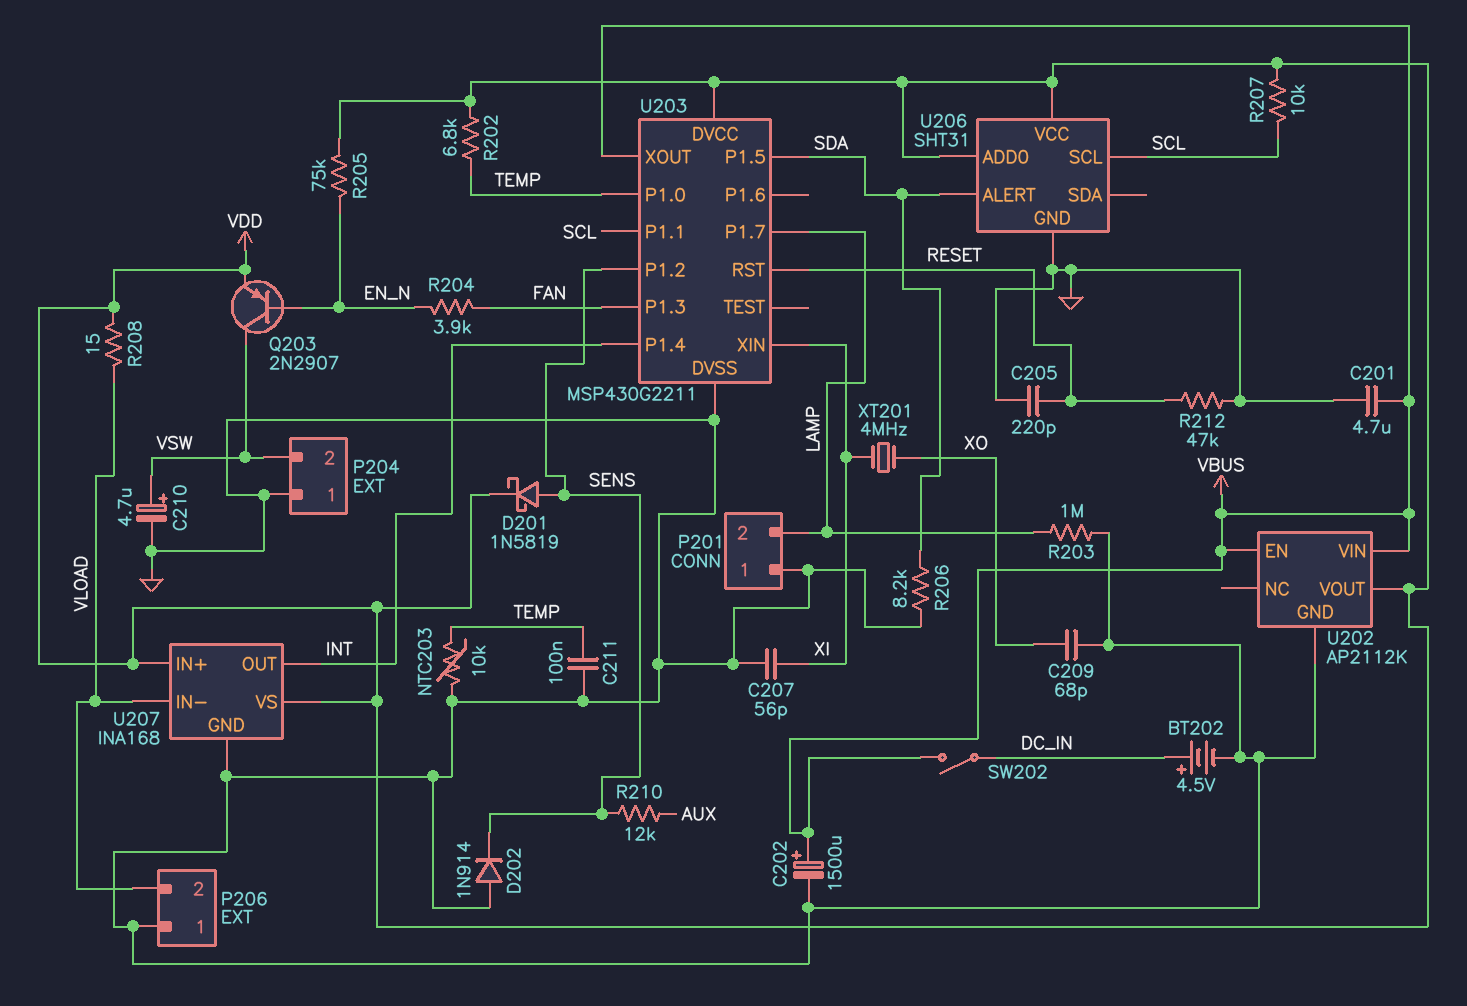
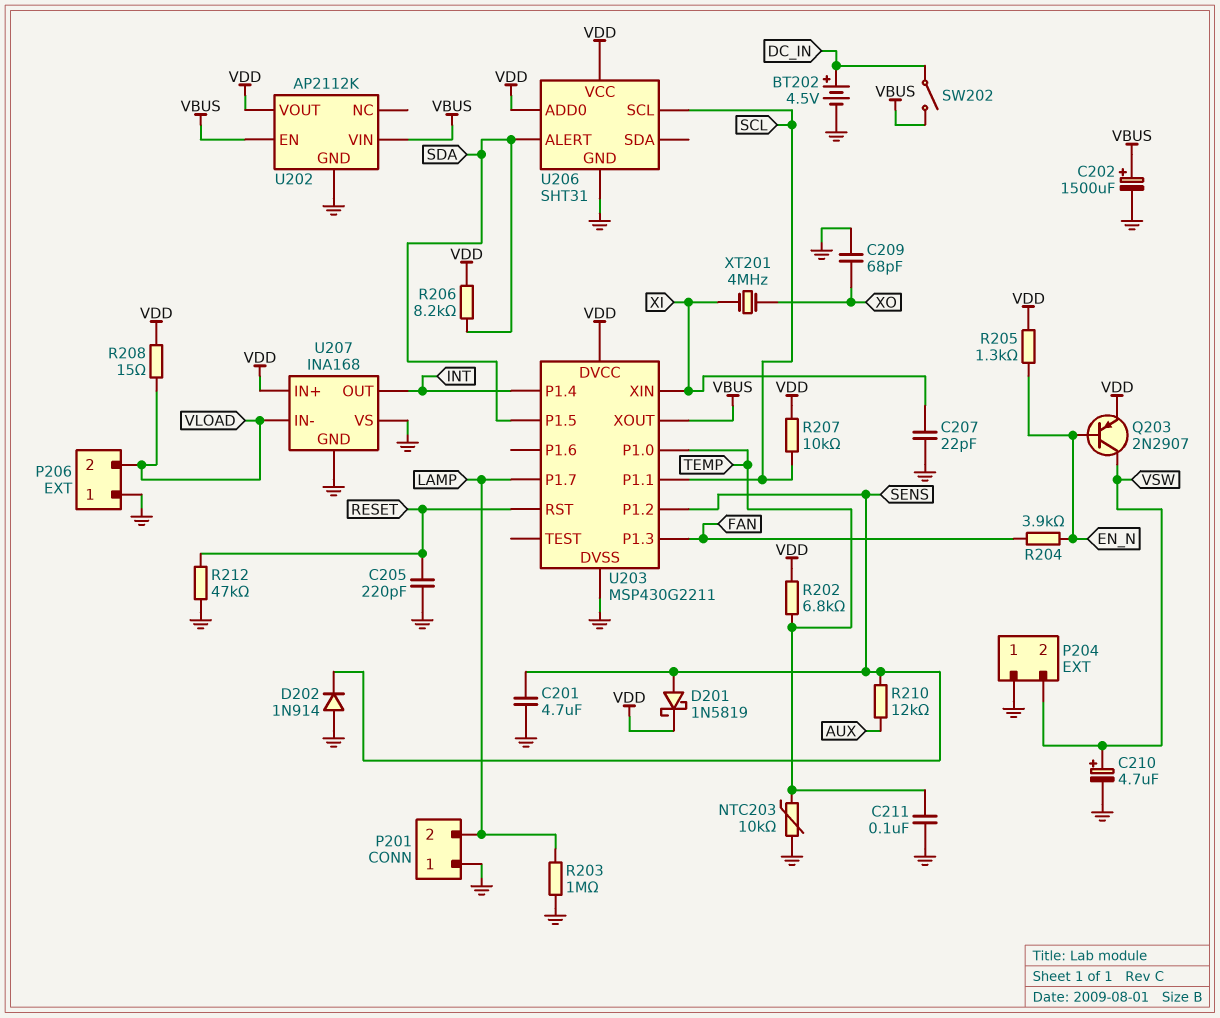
C201: 4.7uF (GND, VBUS) -> 4.7uF (GND, SENS)
C207: 56pF (GND, XI) -> 22pF (GND, XI)
R205: 75k (EN_N, VDD) -> 1.3k (EN_N, VDD)
R206: 8.2k (GND, SDA) -> 8.2k (SDA, VDD)
U207 pin VS: VDD -> GND

